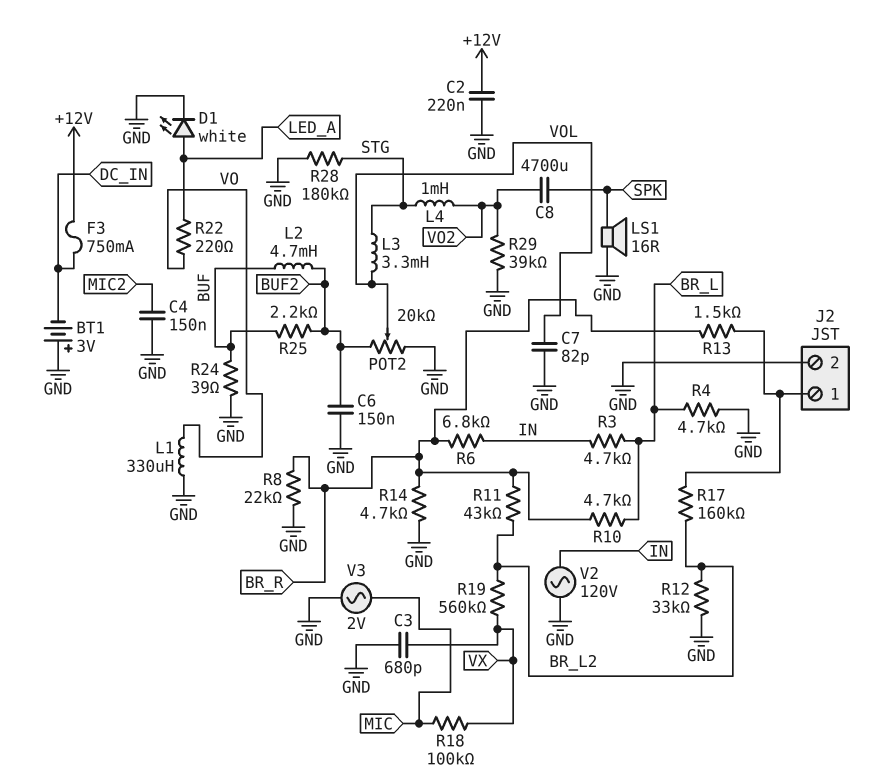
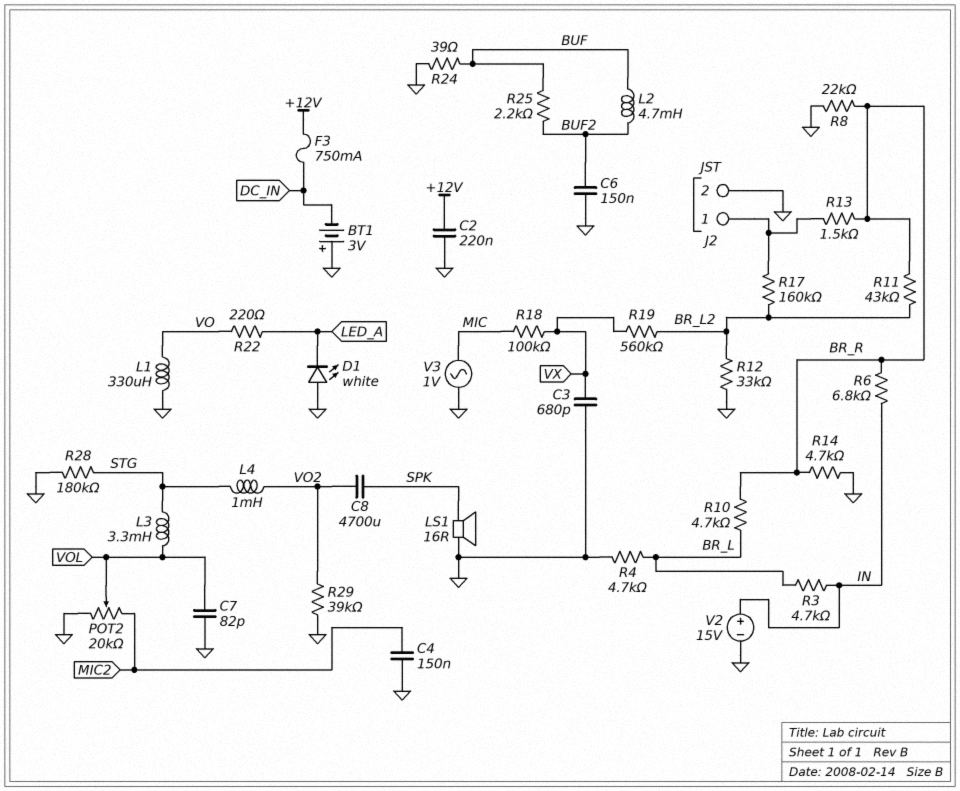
D1: LED white (A LED_A, K GND) -> LED white (A GND, K LED_A)
POT2: 20k (BUF2, GND, wiper VOL) -> 20k (GND, MIC2, wiper VOL)
V2: AC 120V (GND, IN) -> 15V (plus IN, minus GND)
V3: AC 2V (GND, MIC) -> AC 1V (GND, MIC)

